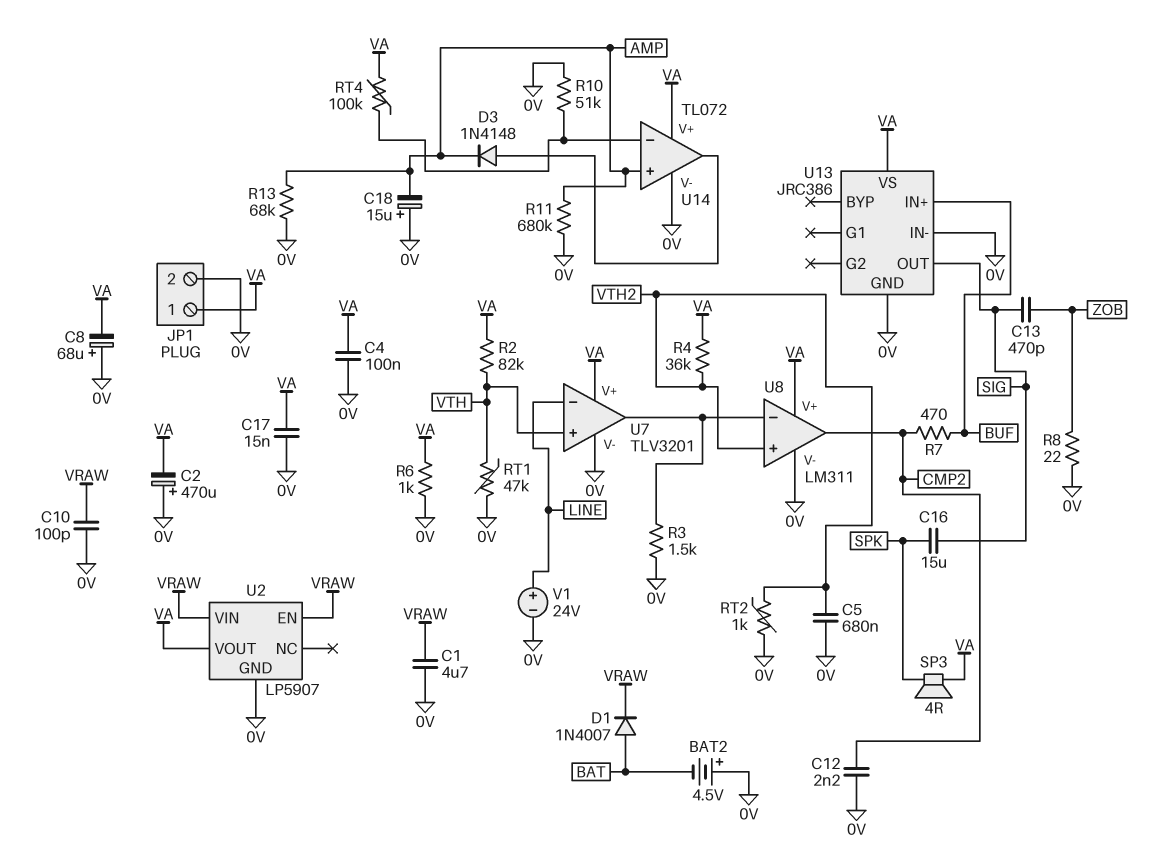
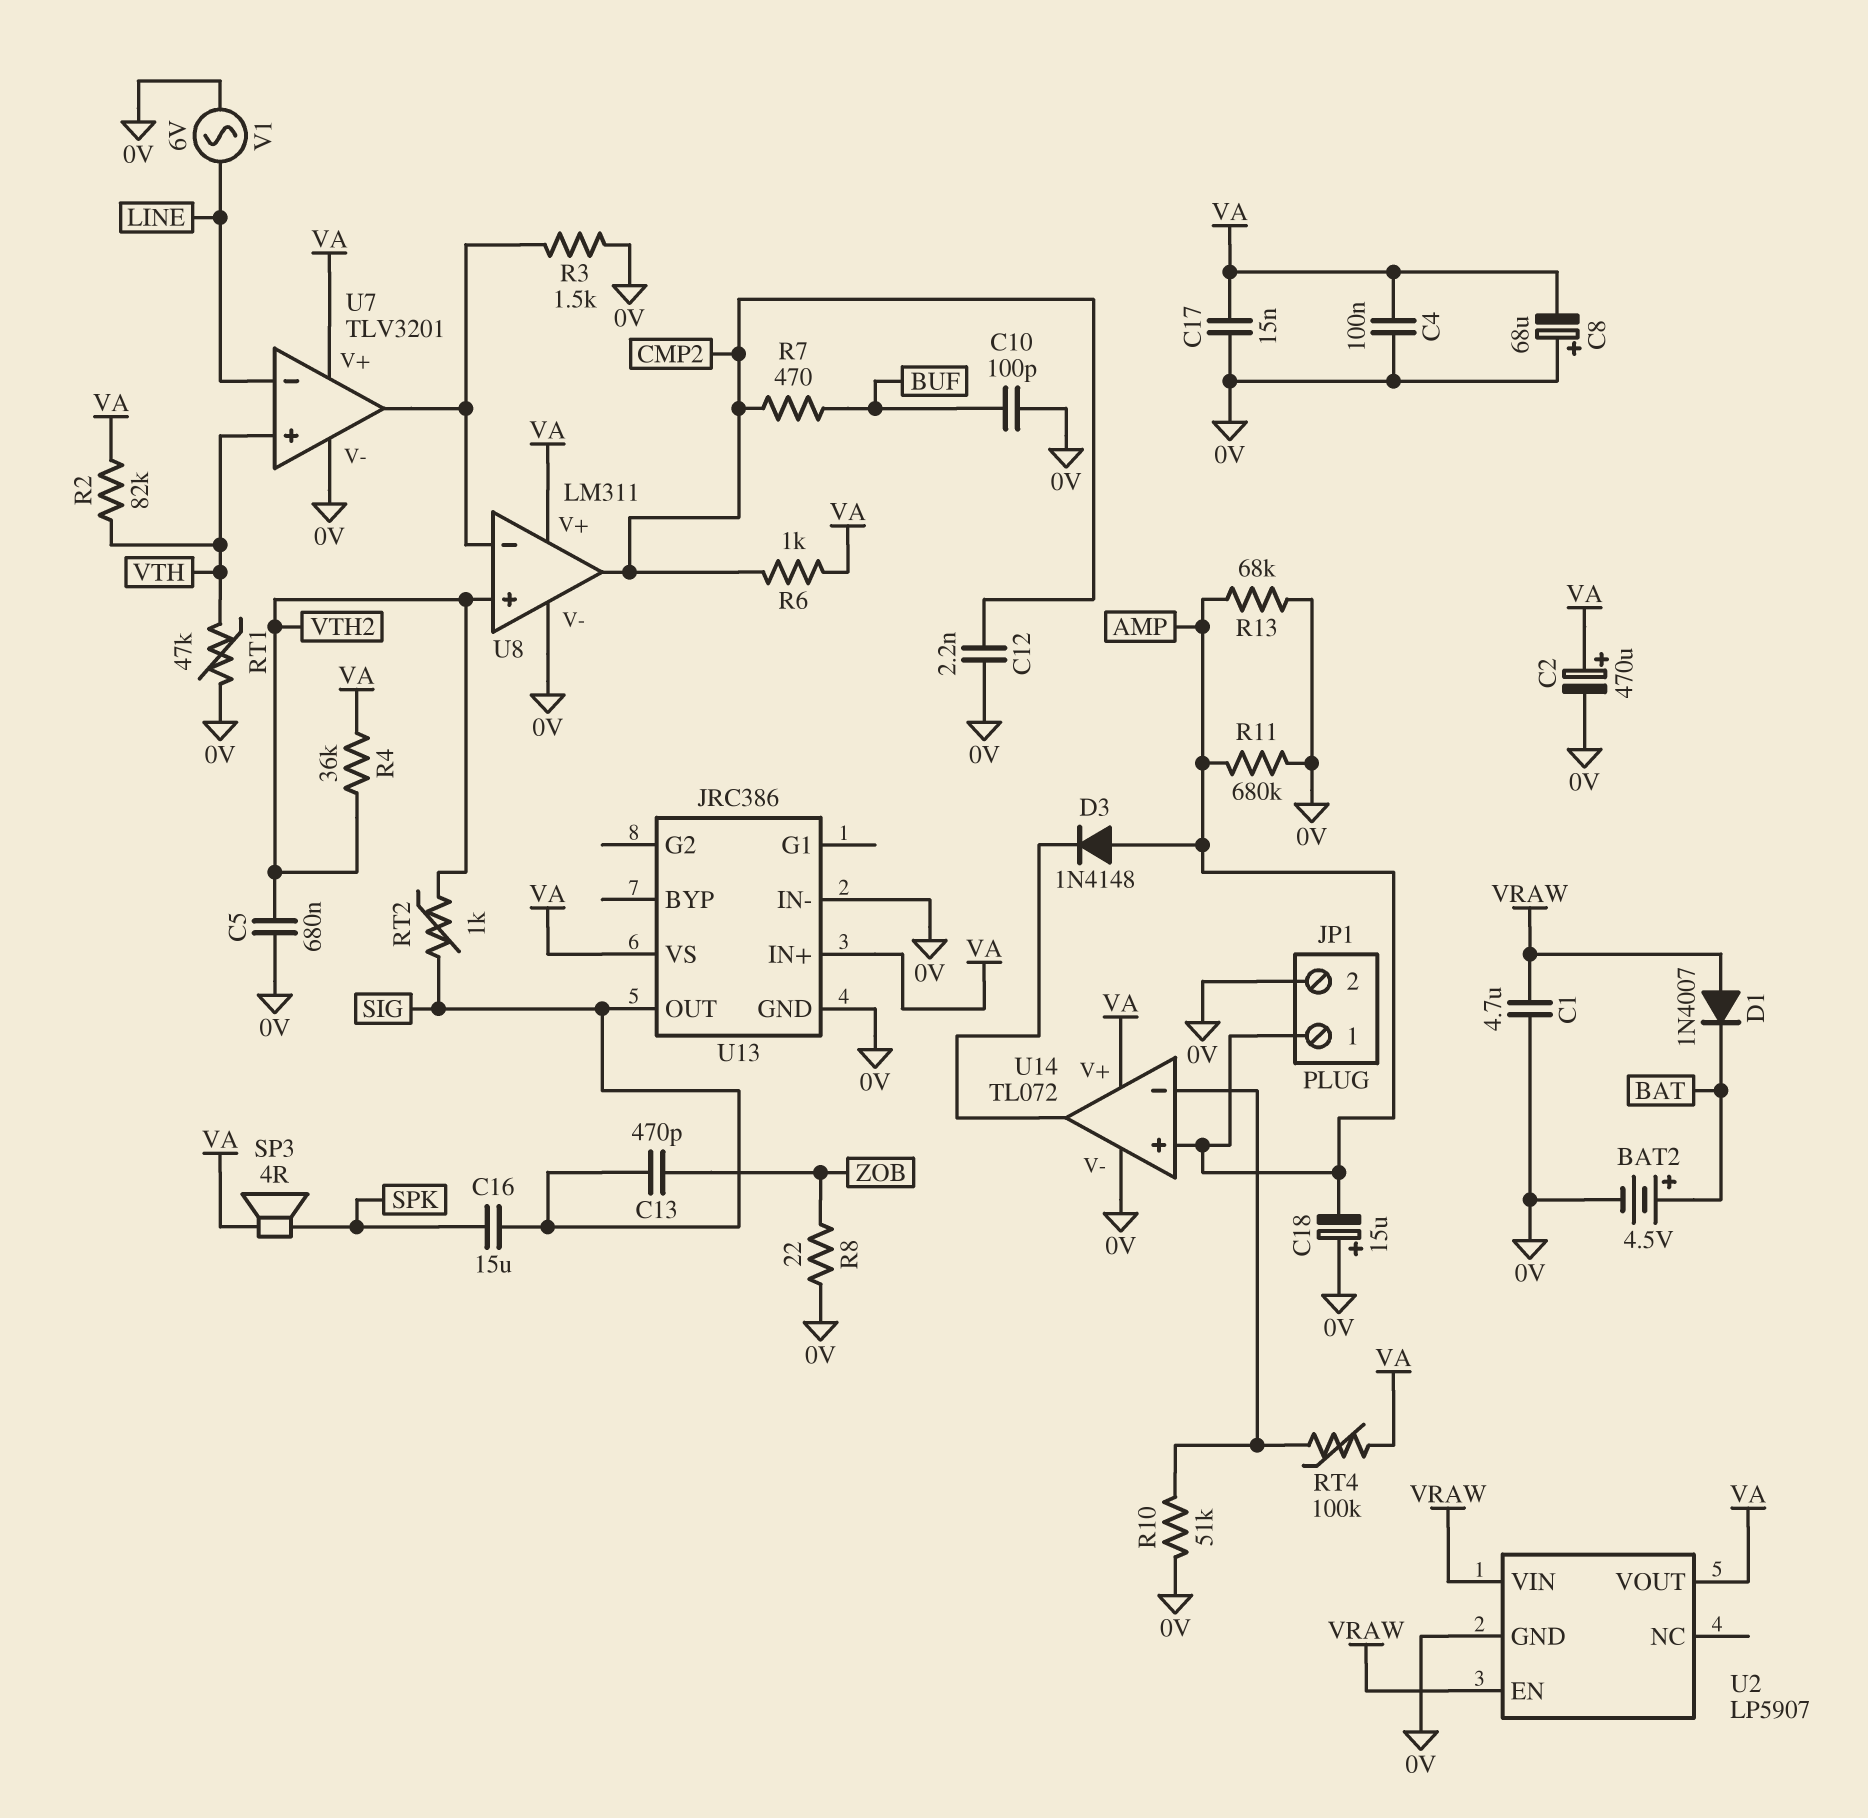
BAT2: 4.5V (plus 0V, minus BAT) -> 4.5V (plus BAT, minus 0V)
C2: 470uF (plus 0V, minus VA) -> 470uF (plus VA, minus 0V)
C10: 100pF (0V, VRAW) -> 100pF (0V, BUF)
D1: diode 1N4007 (A BAT, K VRAW) -> diode 1N4007 (A VRAW, K BAT)
D3: diode 1N4148 (A U14/out, K AMP) -> diode 1N4148 (A AMP, K U14/out)
JP1 pin 1: VA -> AMP
R6: 1k (0V, VA) -> 1k (CMP2, VA)
RT2: 1k (0V, VTH2) -> 1k (SIG, VTH2)
U13 pin IN+: BUF -> VA
V1: 24V (plus LINE, minus 0V) -> AC 6V (0V, LINE)

